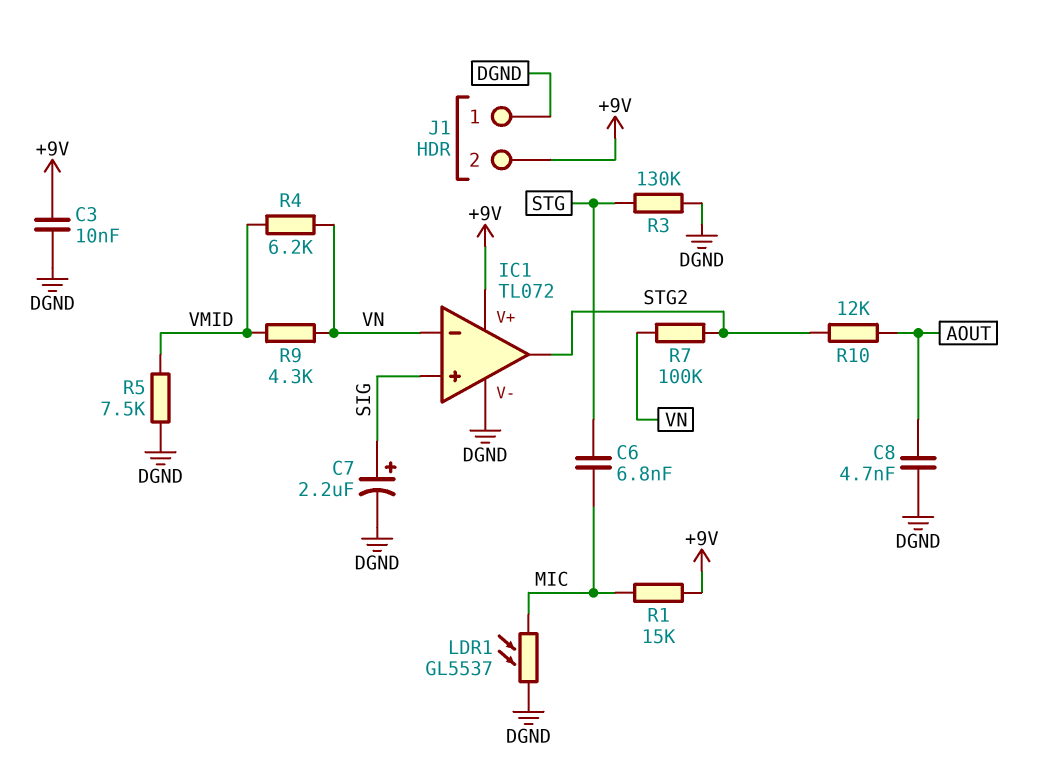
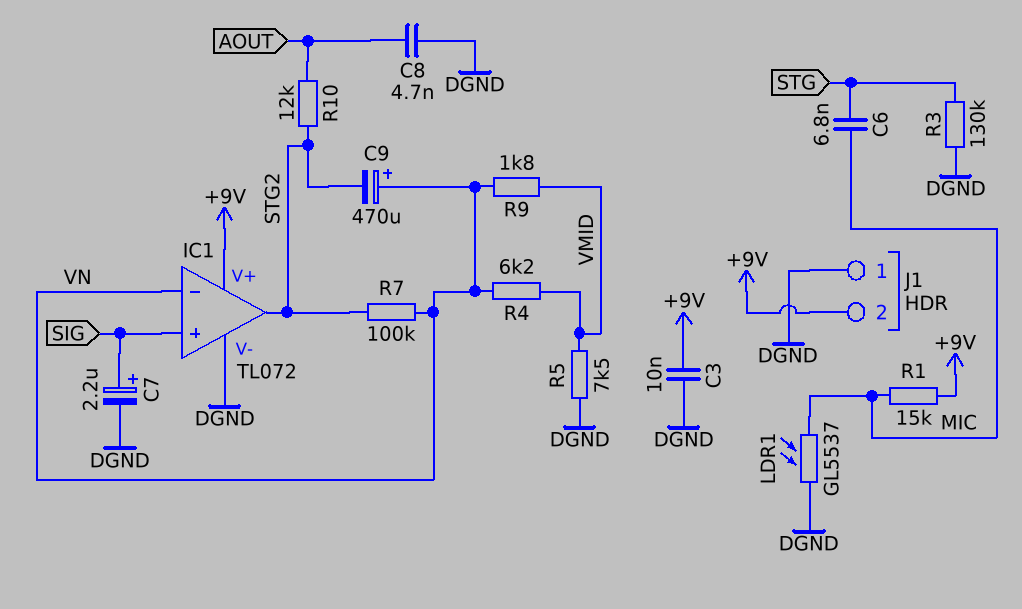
C9: none -> 470uF (plus VN, minus STG2)
R9: 4.3k (VMID, VN) -> 1.8k (VMID, VN)

